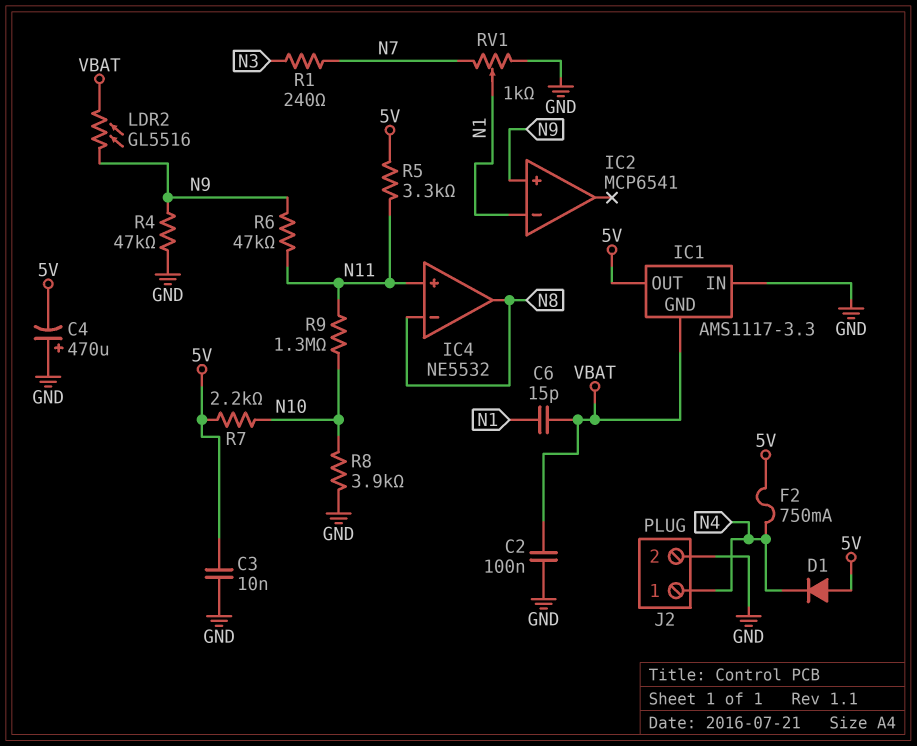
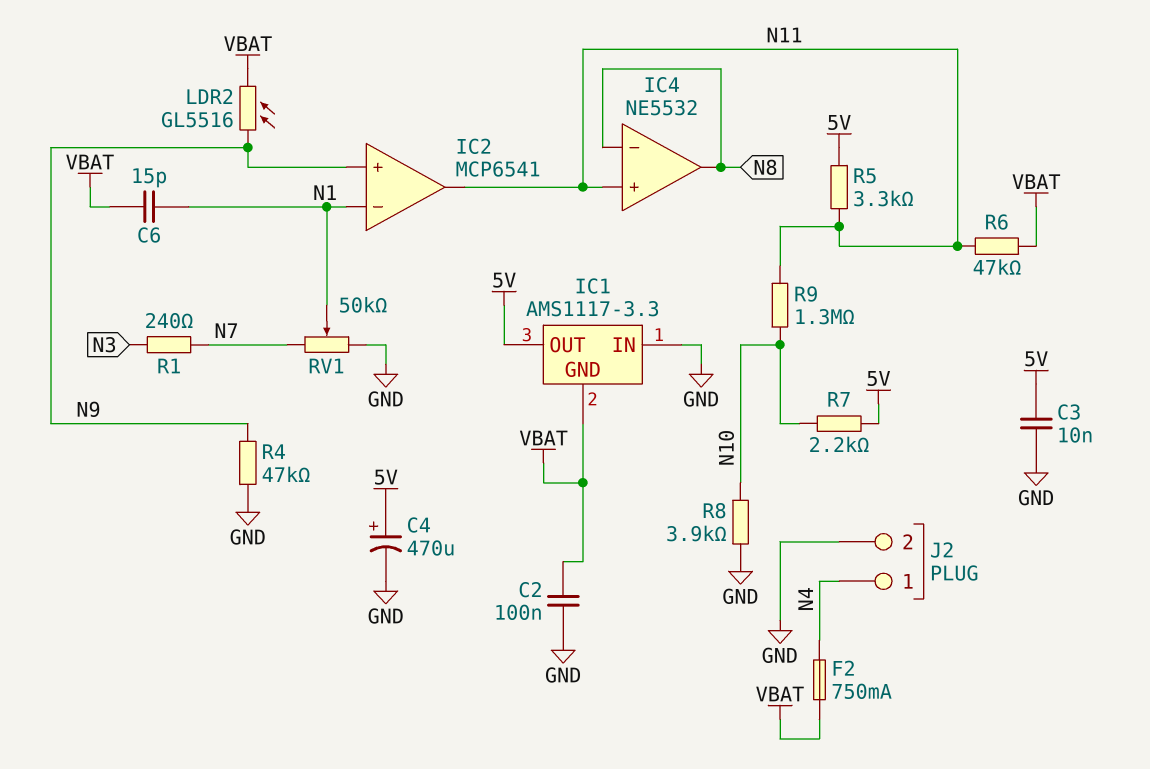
C4: 470uF (plus GND, minus 5V) -> 470uF (plus 5V, minus GND)
D1: diode (A 5V, K N4) -> none
F2: 750mA (5V, N4) -> 750mA (N4, VBAT)
IC2 pin out: none -> N11
R6: 47k (N9, N11) -> 47k (N11, VBAT)
RV1: 1k (GND, N7, wiper N1) -> 50k (GND, N7, wiper N1)

